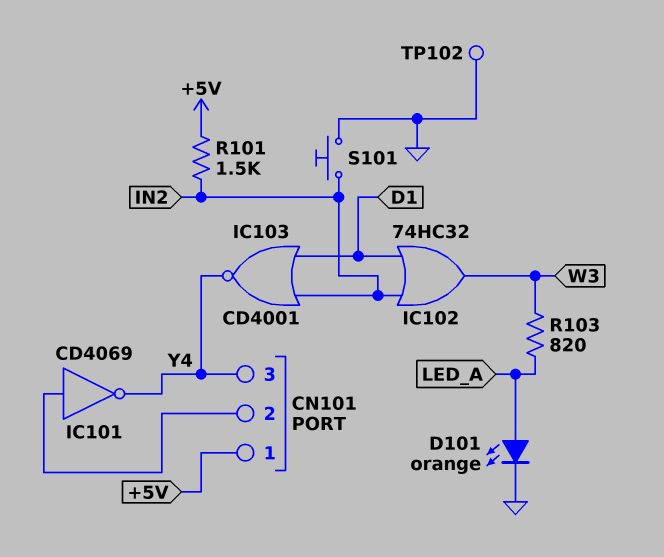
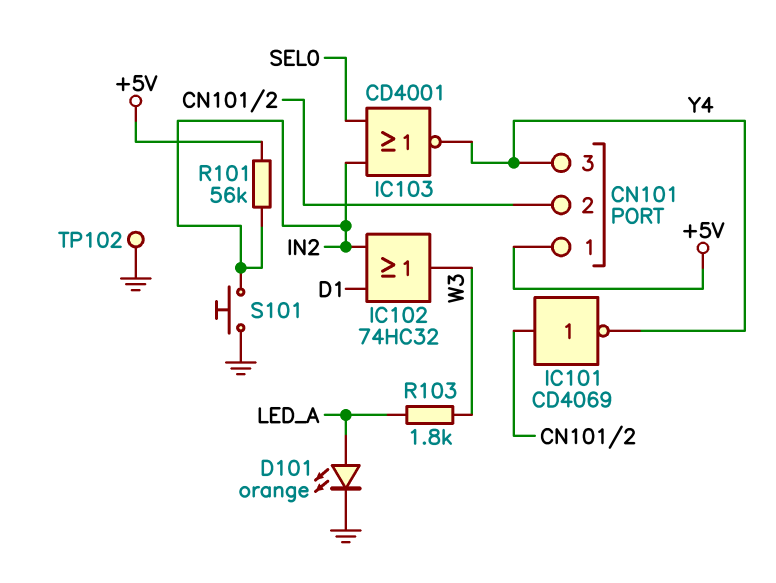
IC103: NOR CD4001 (in D1, in IN2, out Y4) -> NOR CD4001 (in IN2, in SEL0, out Y4)
R101: 1.5k (+5V, IN2) -> 56k (+5V, IN2)
R103: 820 (LED_A, W3) -> 1.8k (LED_A, W3)

